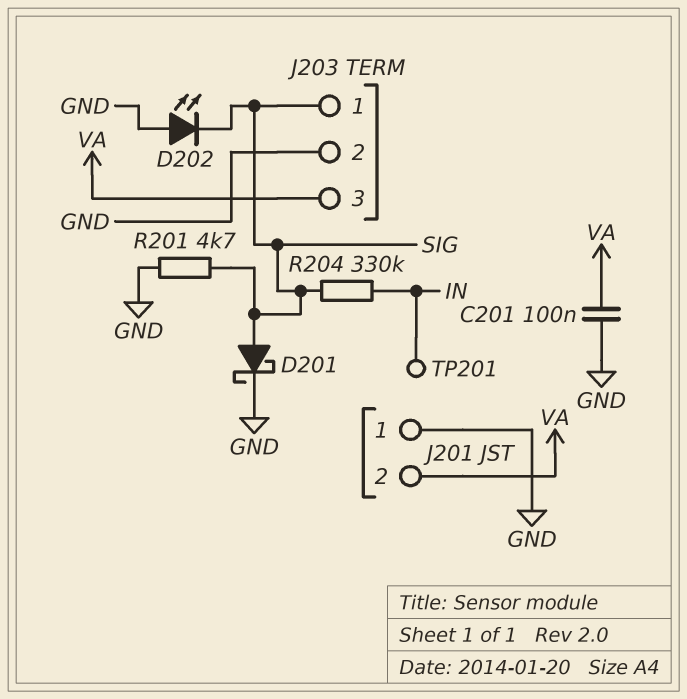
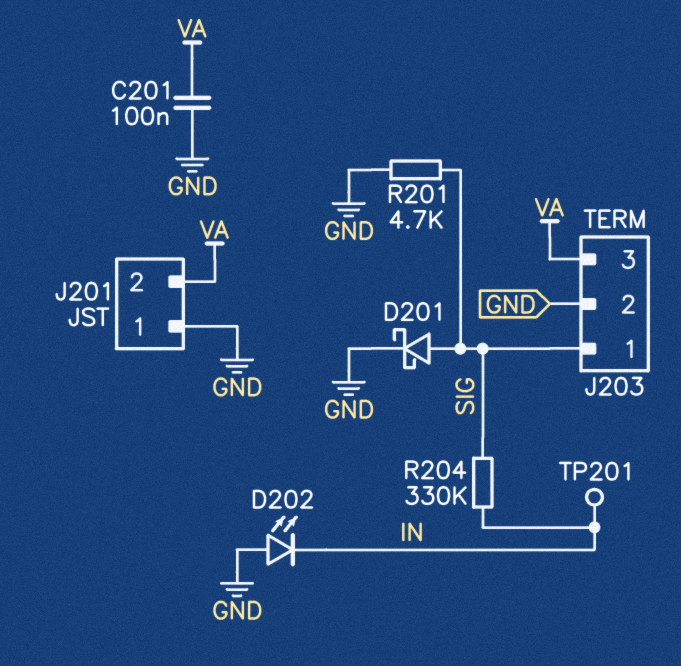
D202: LED (A GND, K SIG) -> LED (A GND, K IN)

